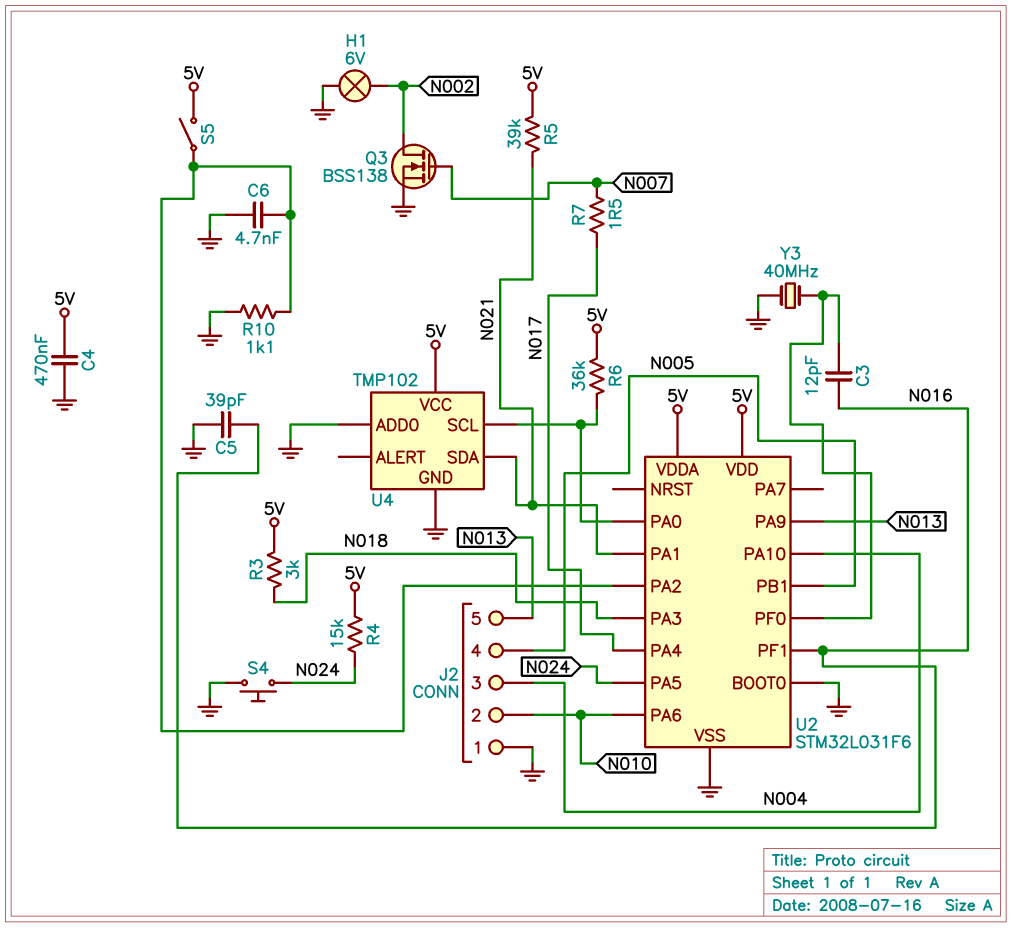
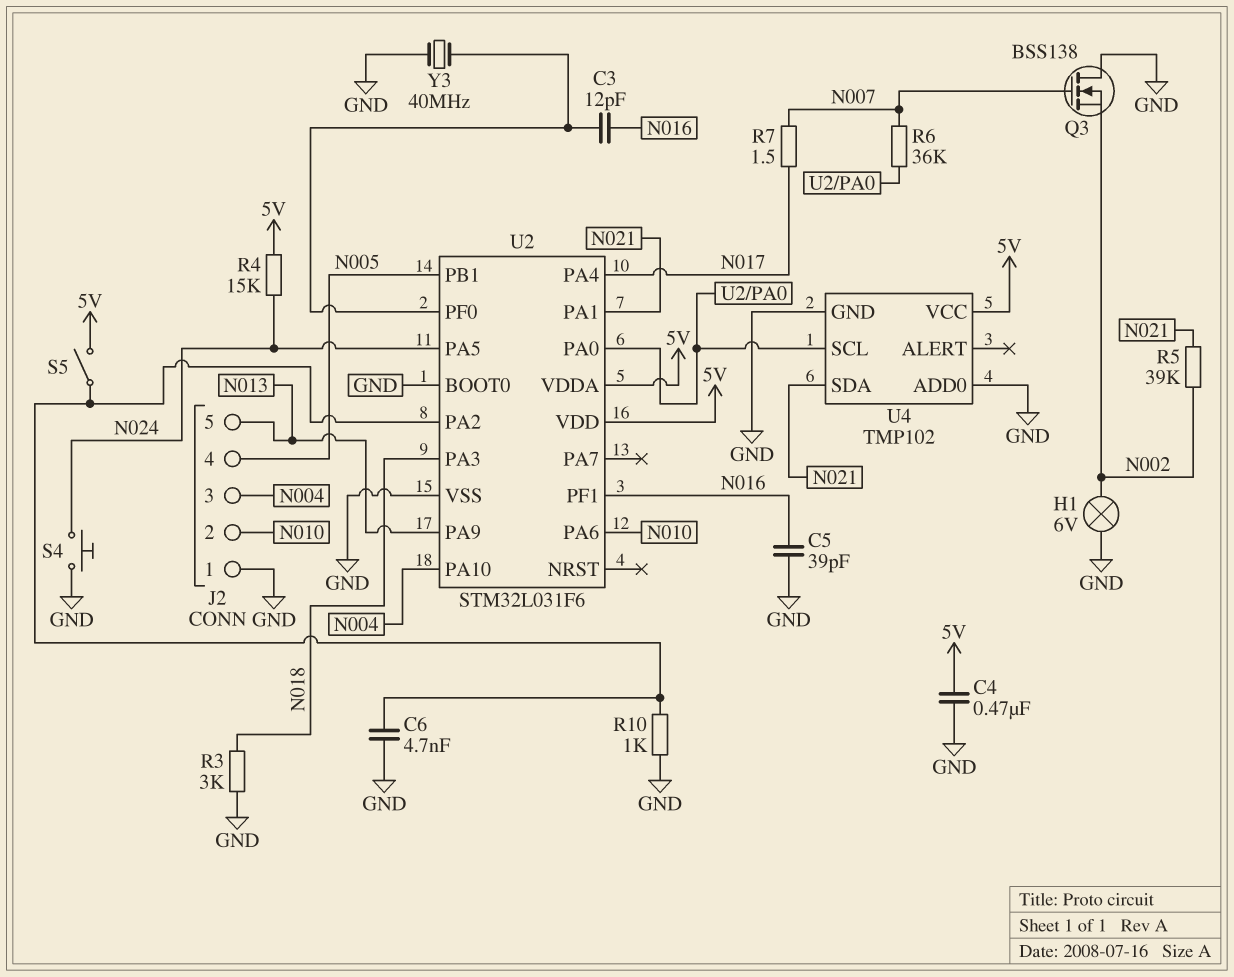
Q3: NMOS BSS138 (G N007, D N002, S GND) -> NMOS BSS138 (G N007, D GND, S N002)
R3: 3k (5V, N018) -> 3k (GND, N018)
R5: 39k (5V, N021) -> 39k (N002, N021)
R6: 36k (5V, U2/PA0) -> 36k (N007, U2/PA0)
R10: 1.1k (GND, U2/PA2) -> 1k (GND, U2/PA2)

